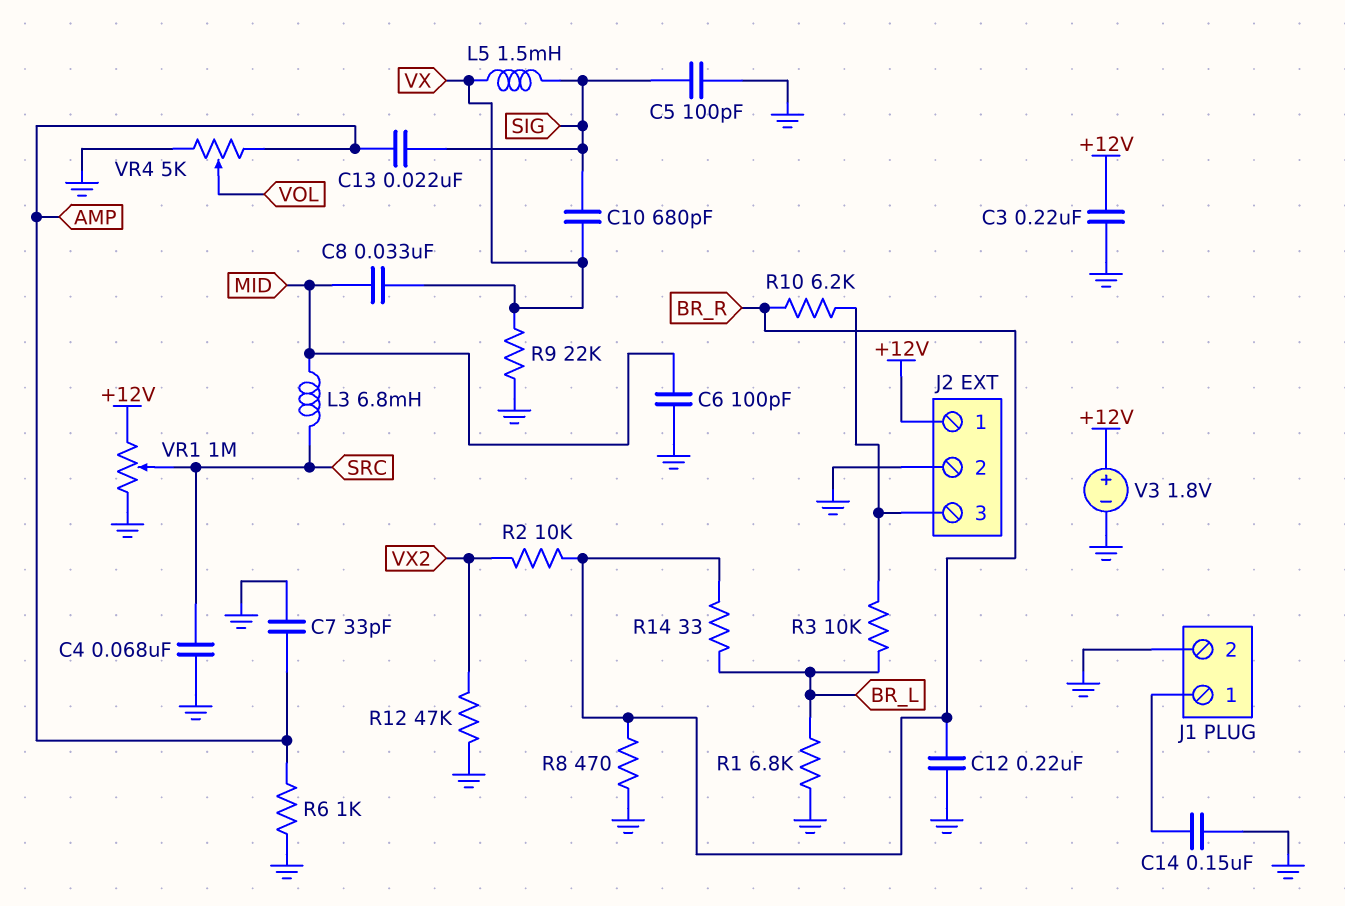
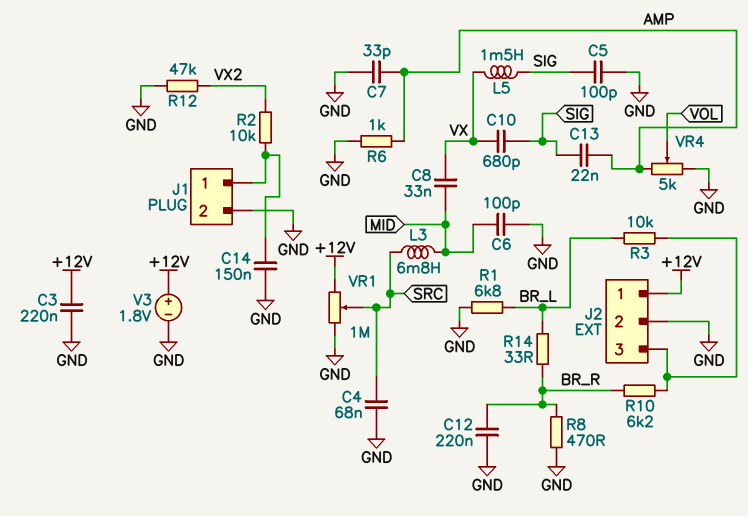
R2: 10k (BR_R, VX2) -> 10k (J1/1, VX2)
R9: 22k (GND, VX) -> none

